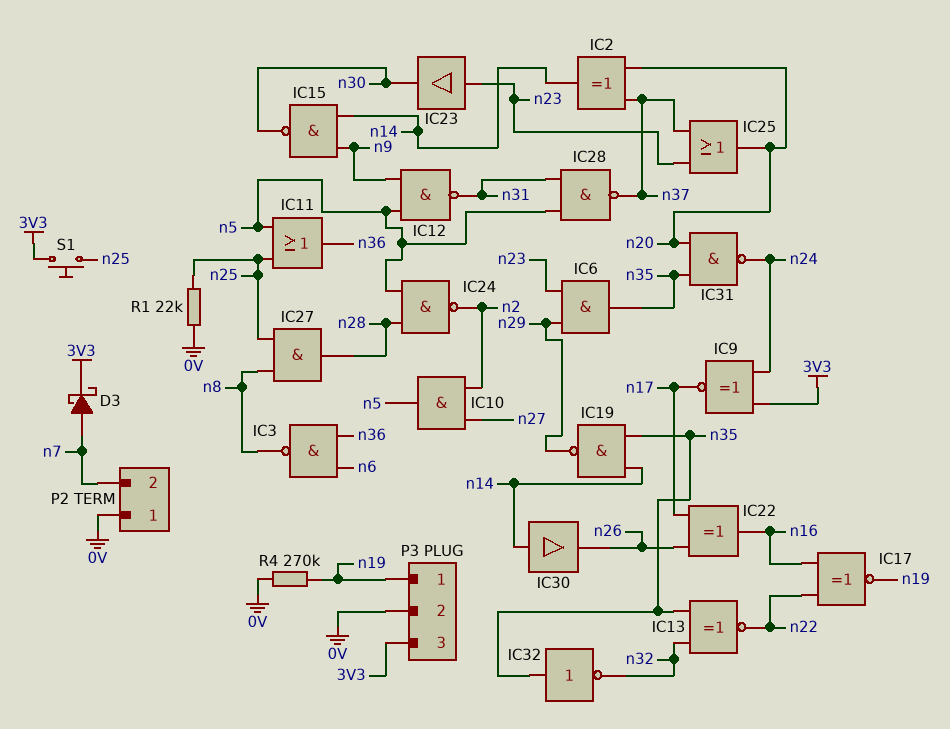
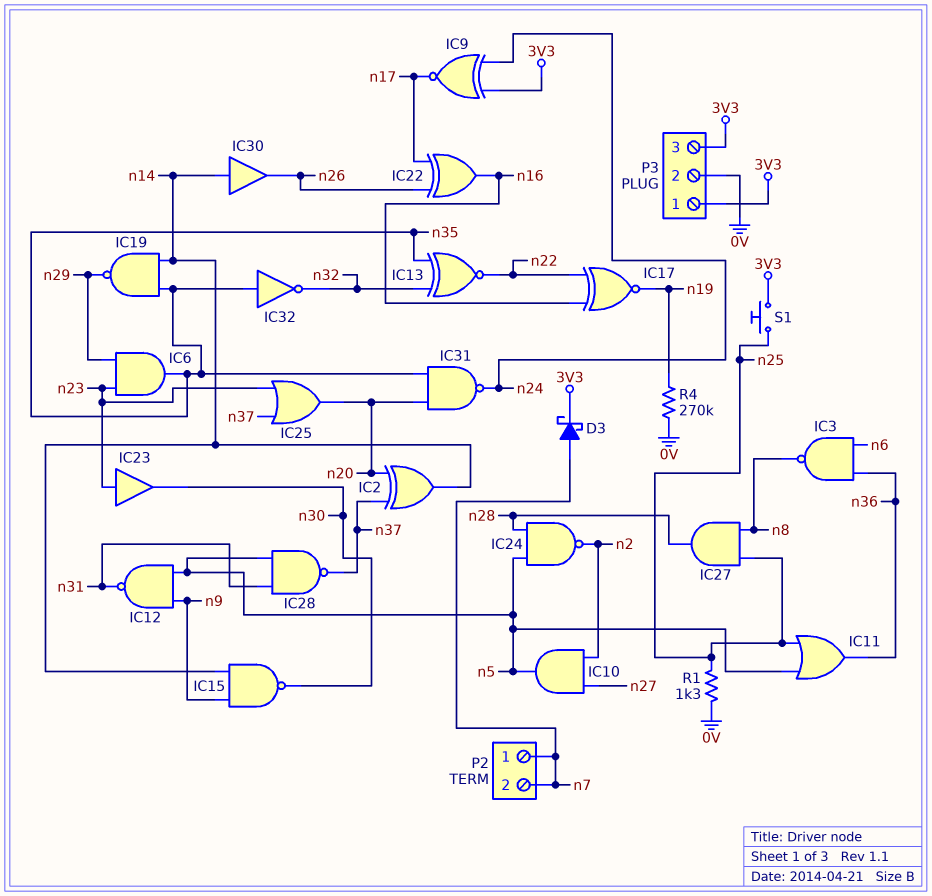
P2 pin 1: 0V -> n7
P3 pin 1: n19 -> 3V3
R1: 22k (0V, n25) -> 1.3k (0V, n25)

